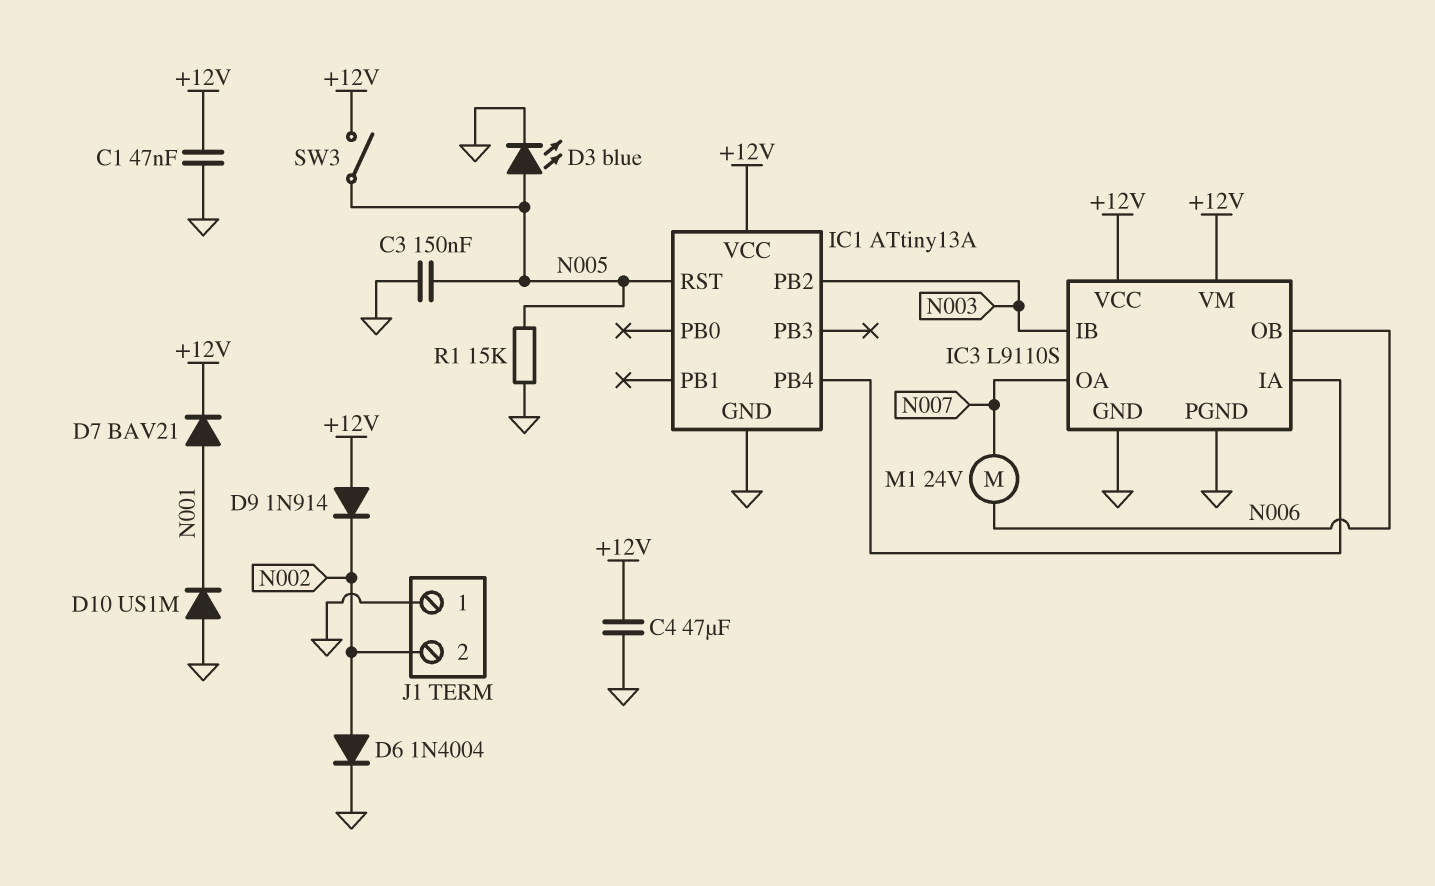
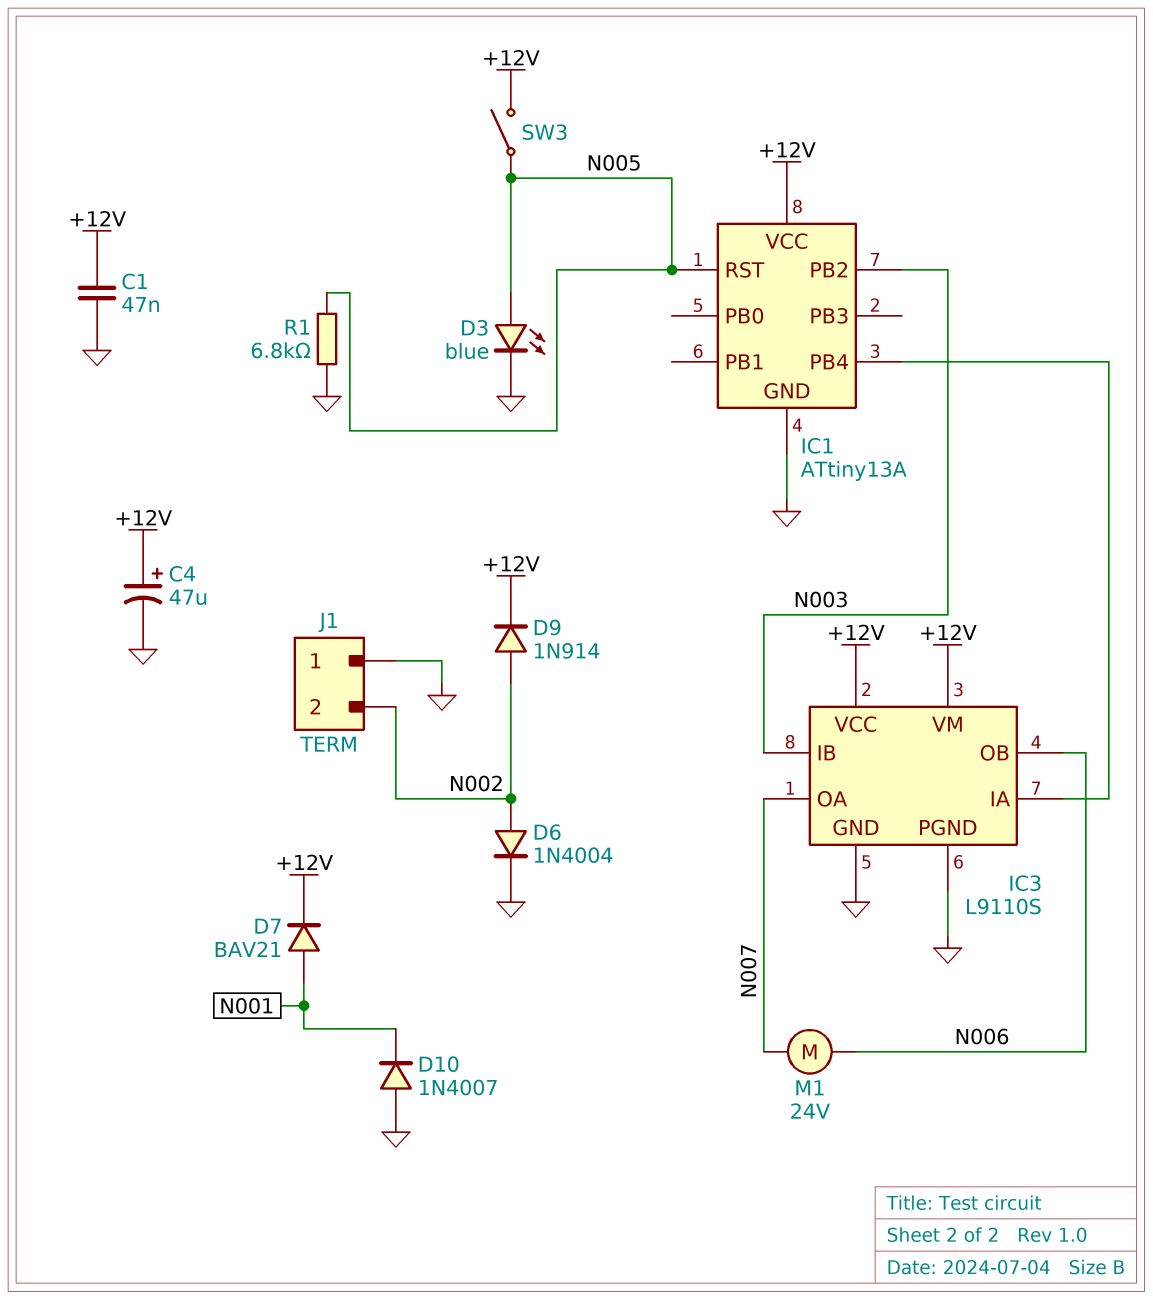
C3: 150nF (GND, N005) -> none
C4: 47uF (+12V, GND) -> 47uF (plus +12V, minus GND)
D9: diode 1N914 (A +12V, K N002) -> diode 1N914 (A N002, K +12V)
D10: diode US1M (A GND, K N001) -> diode 1N4007 (A GND, K N001)
R1: 15k (GND, N005) -> 6.8k (GND, N005)

